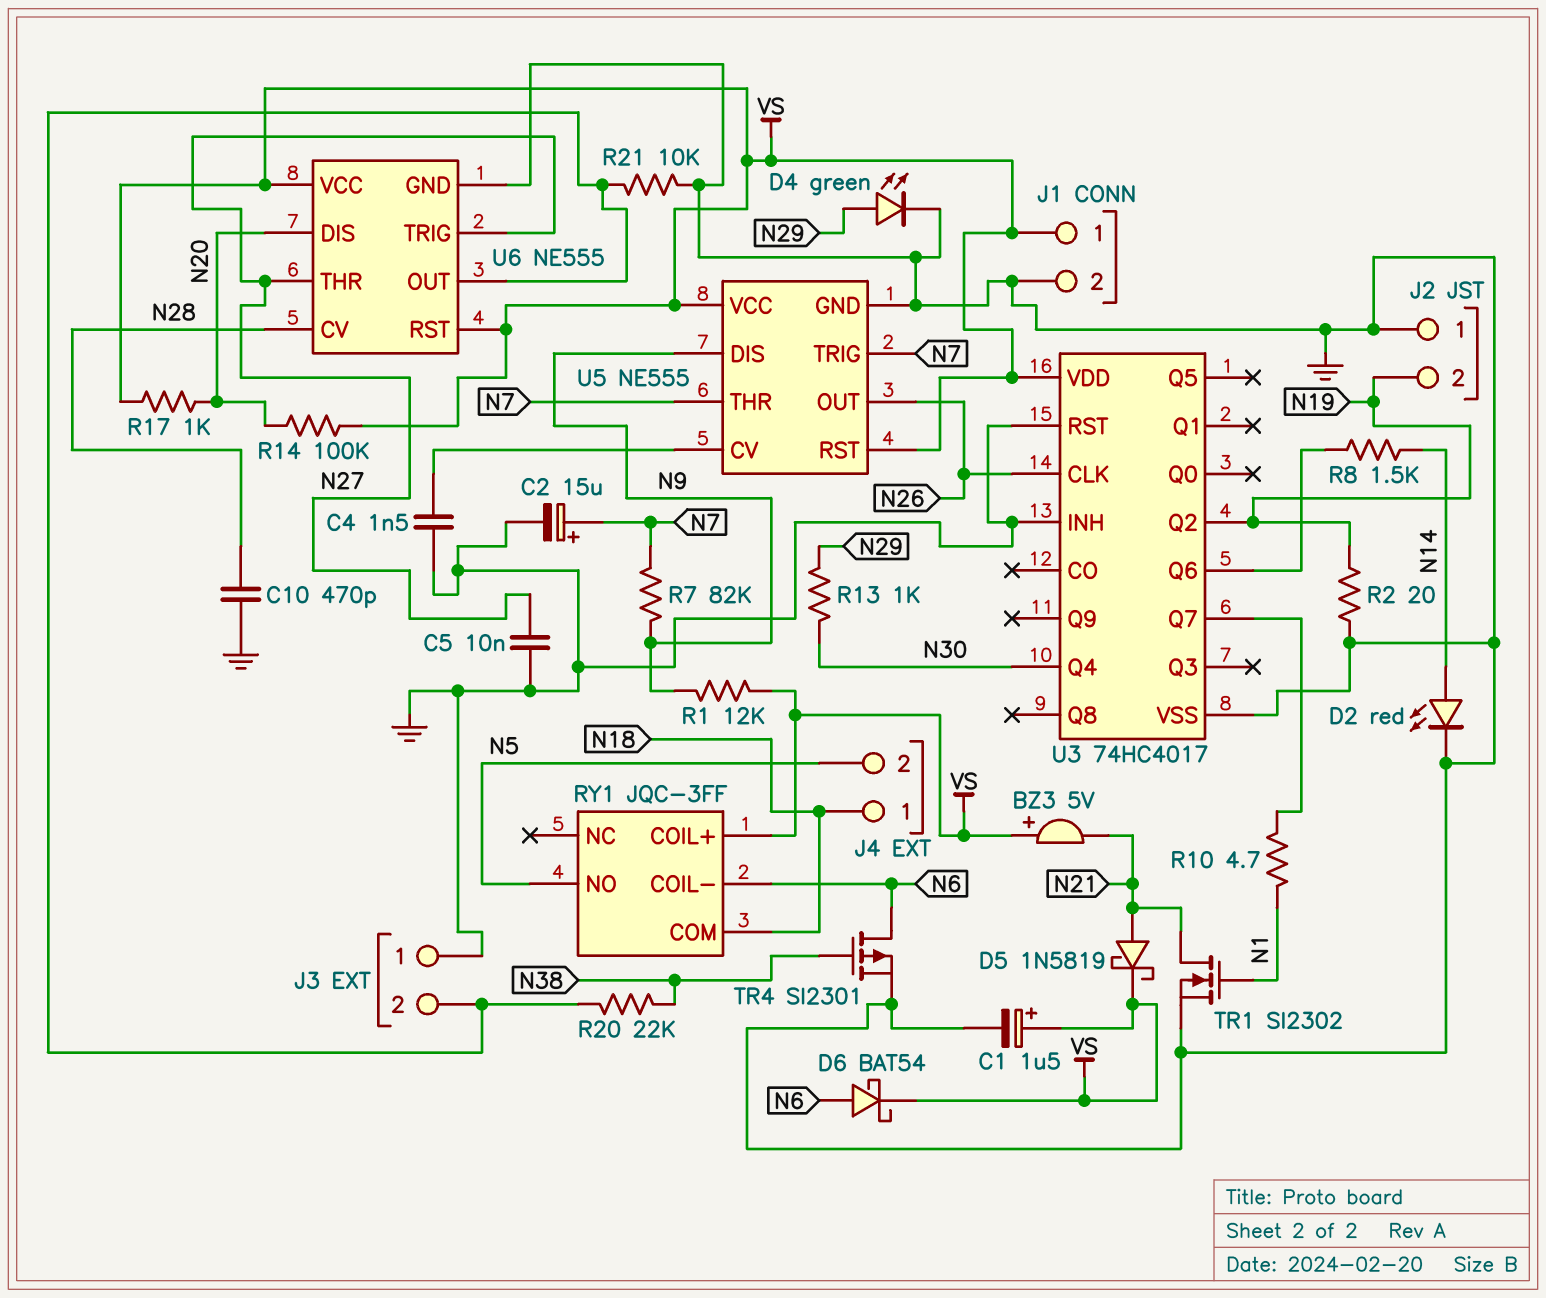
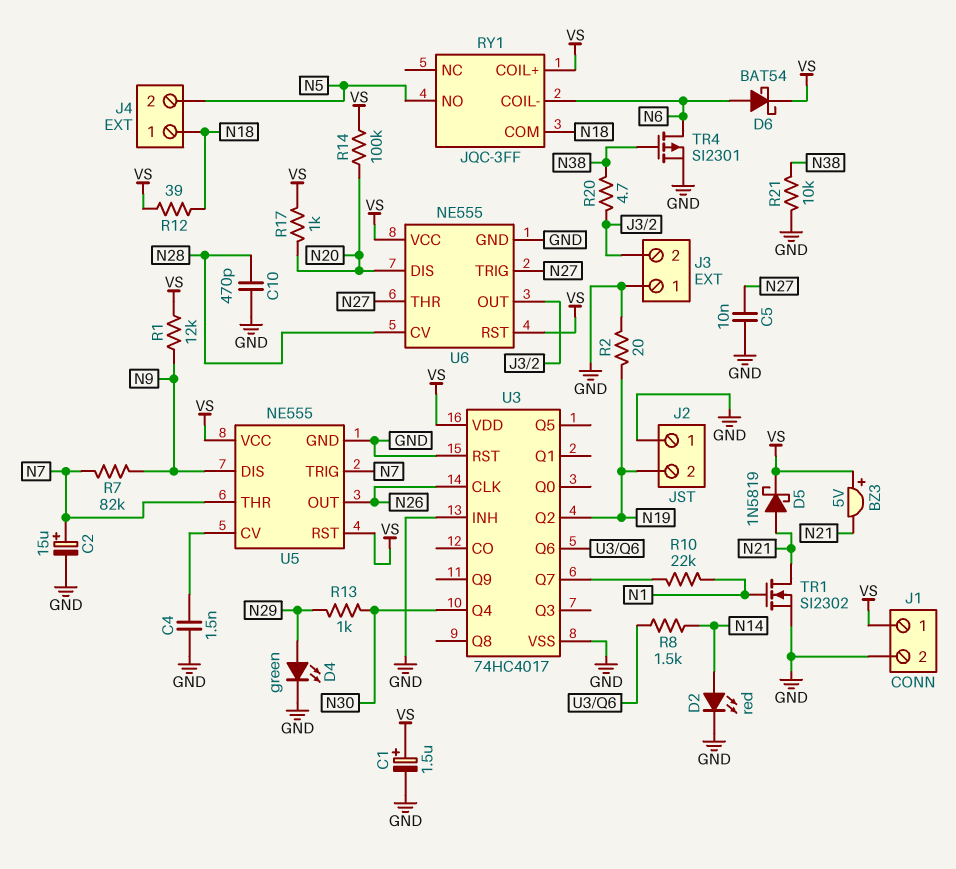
R10: 4.7 (N1, U3/Q7) -> 22k (N1, U3/Q7)
R12: none -> 39 (N18, VS)
R20: 22k (J3/2, N38) -> 4.7 (J3/2, N38)
R21: 10k (GND, J3/2) -> 10k (GND, N38)

